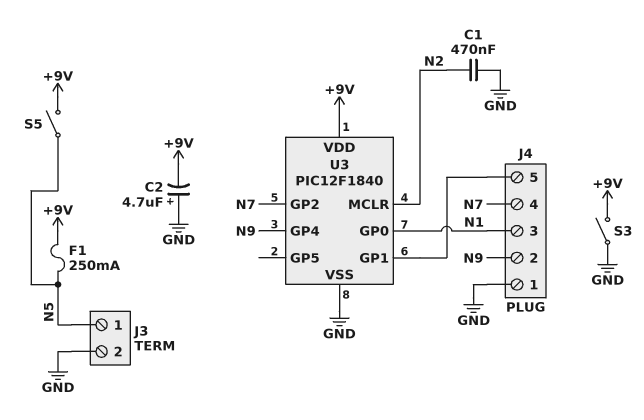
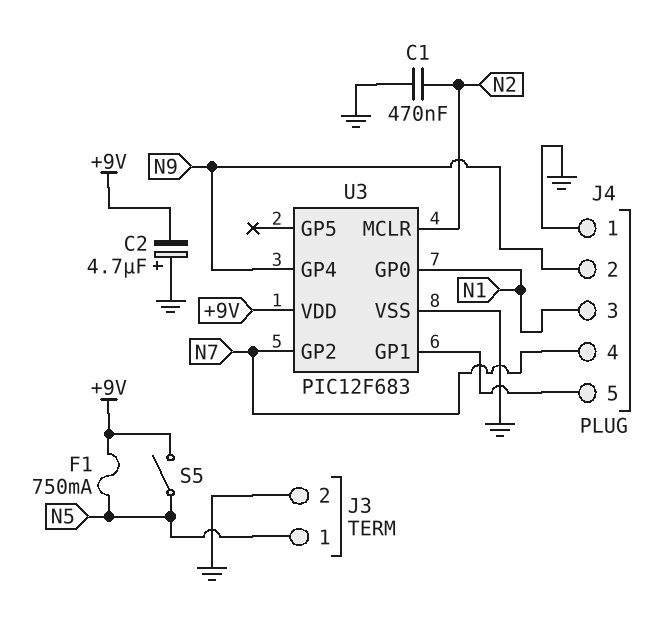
F1: 250mA (+9V, N5) -> 750mA (+9V, N5)
S3: switch (+9V, GND) -> none
U3: PIC12F1840 -> PIC12F683

